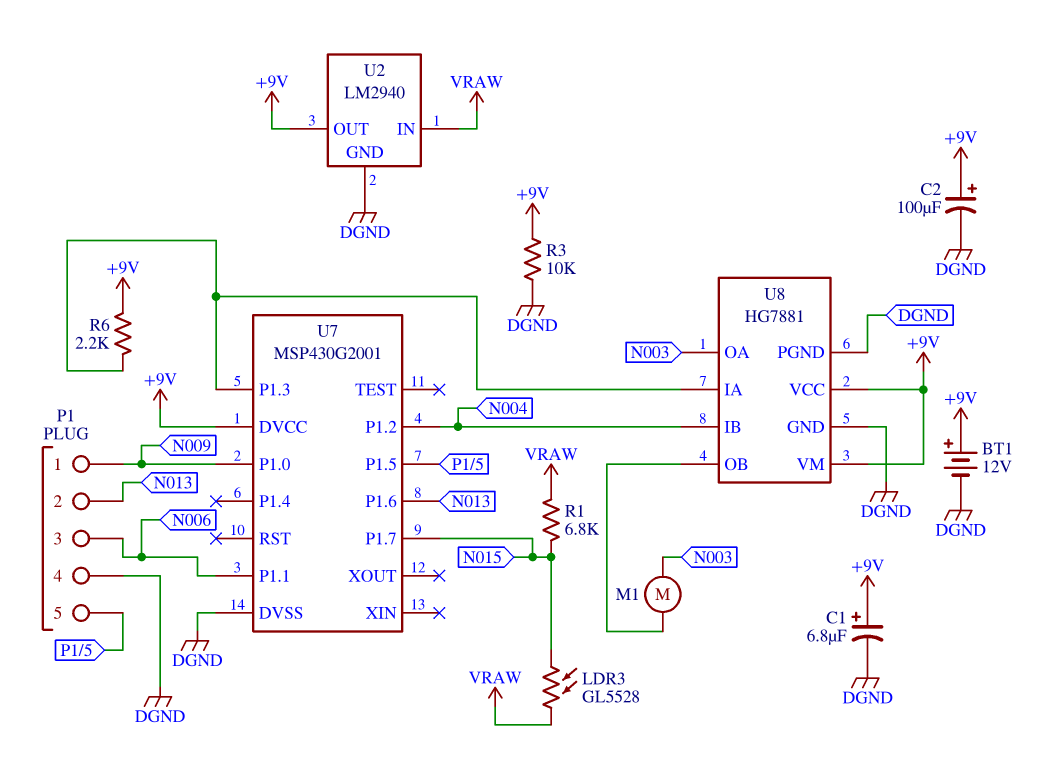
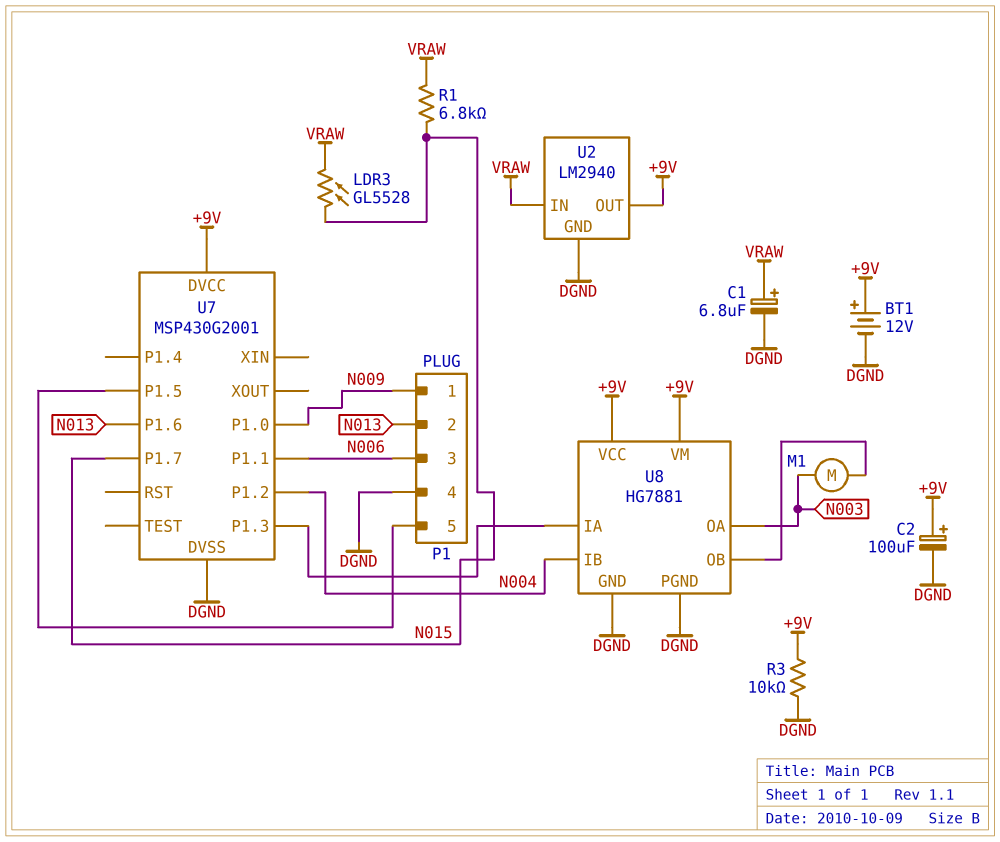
C1: 6.8uF (plus +9V, minus DGND) -> 6.8uF (plus VRAW, minus DGND)
R6: 2.2k (+9V, U7/P1.3) -> none

